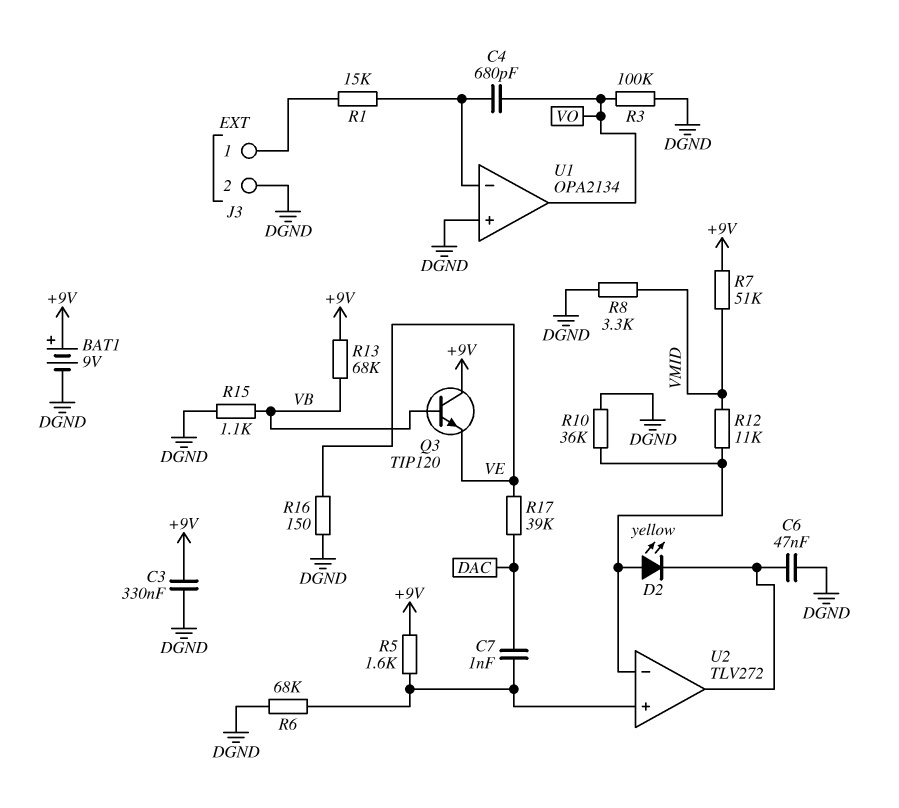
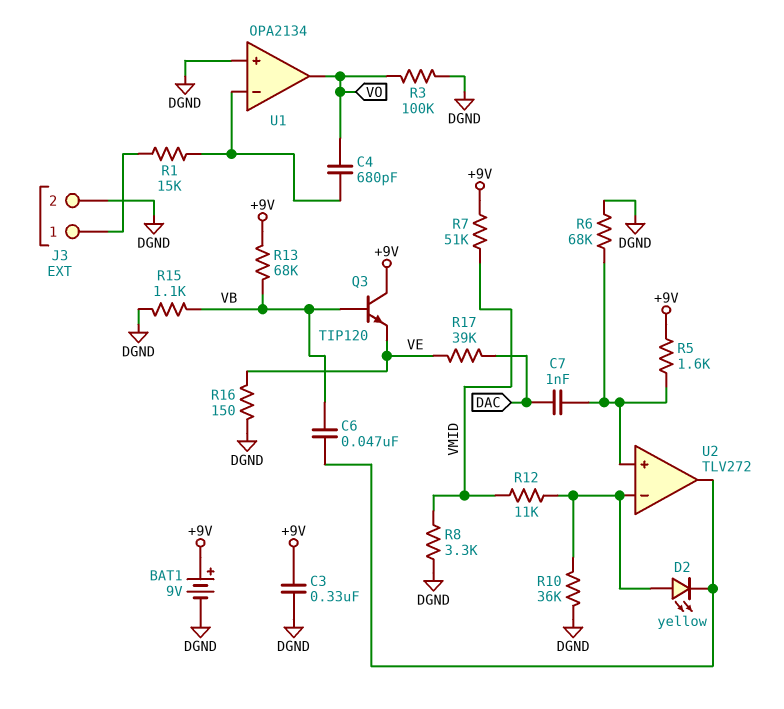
C6: 47nF (DGND, U2/out) -> 47nF (U2/out, VB)

